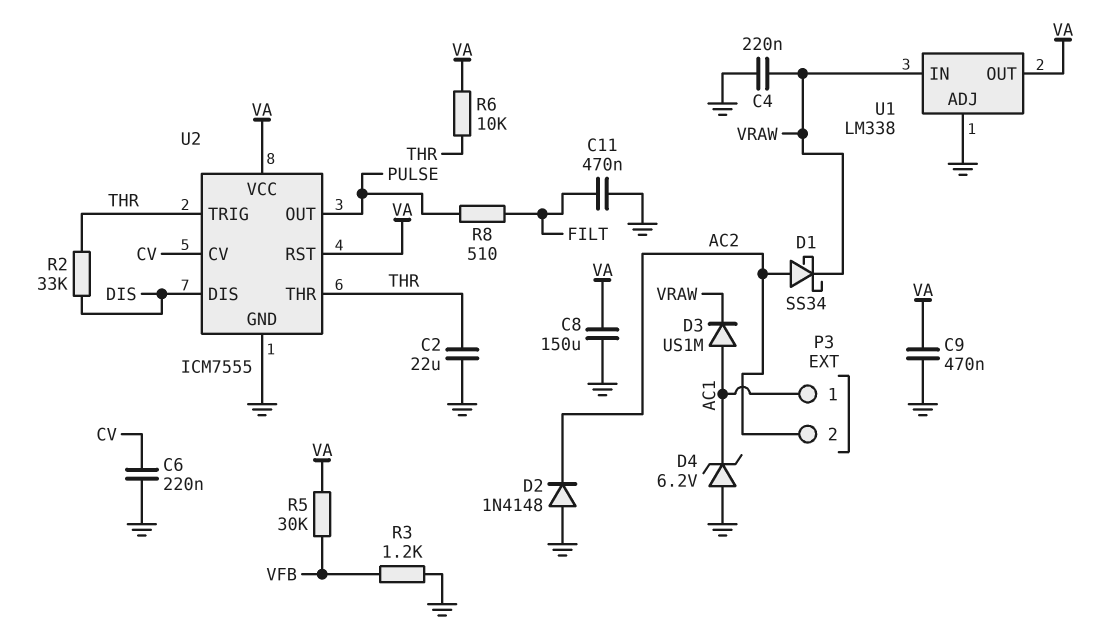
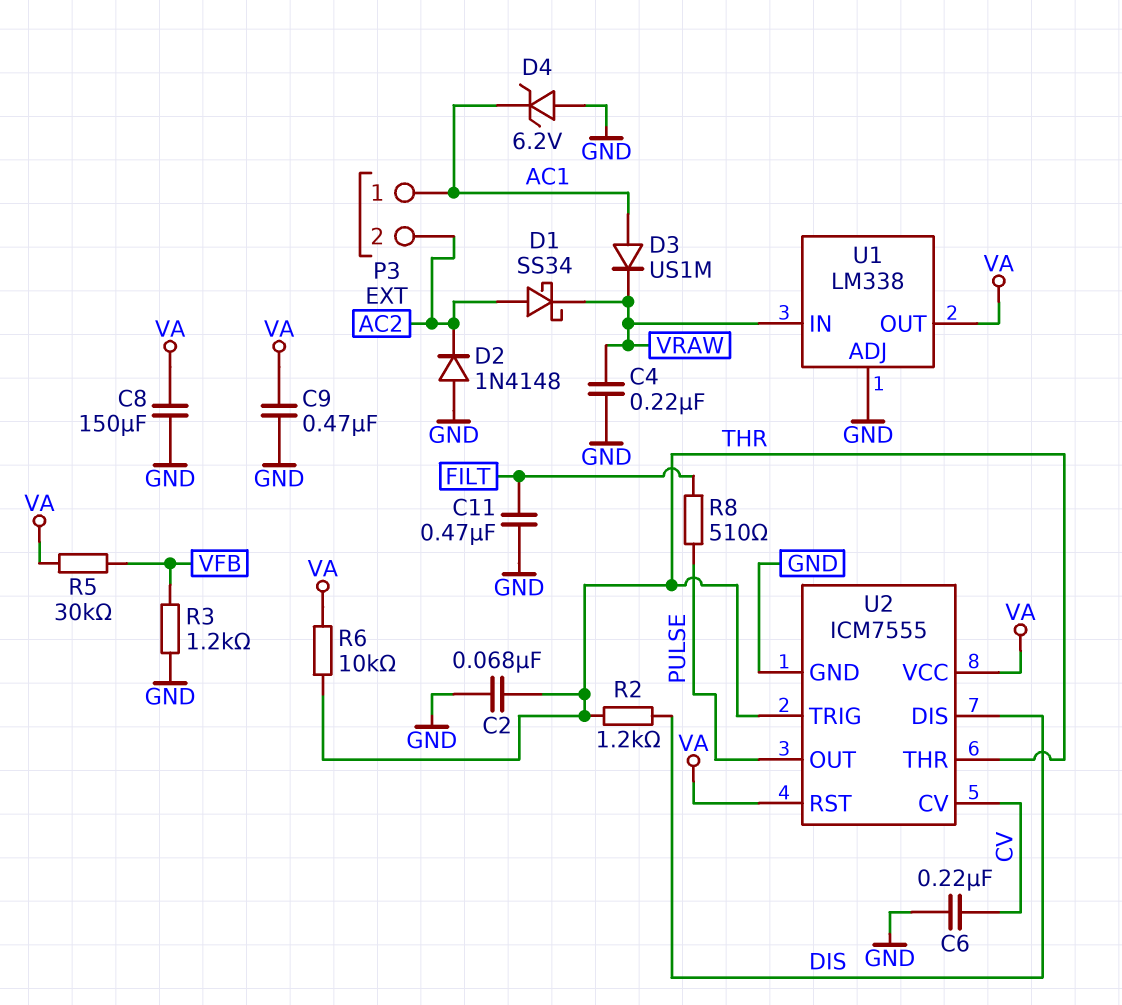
C2: 22uF (GND, THR) -> 68nF (GND, THR)
R2: 33k (DIS, THR) -> 1.2k (DIS, THR)

